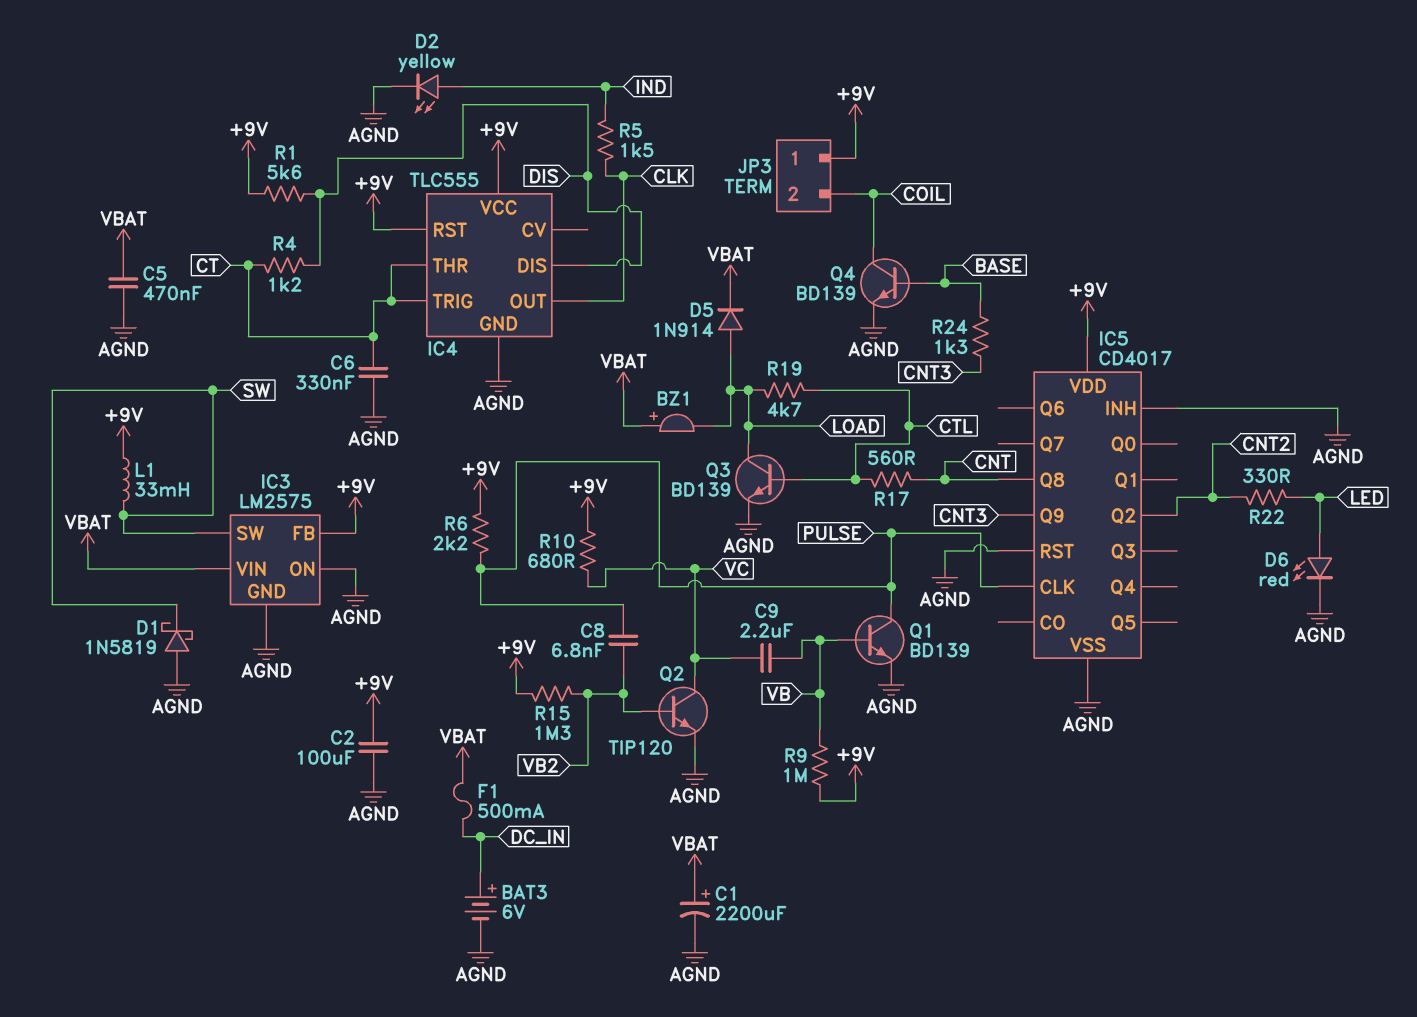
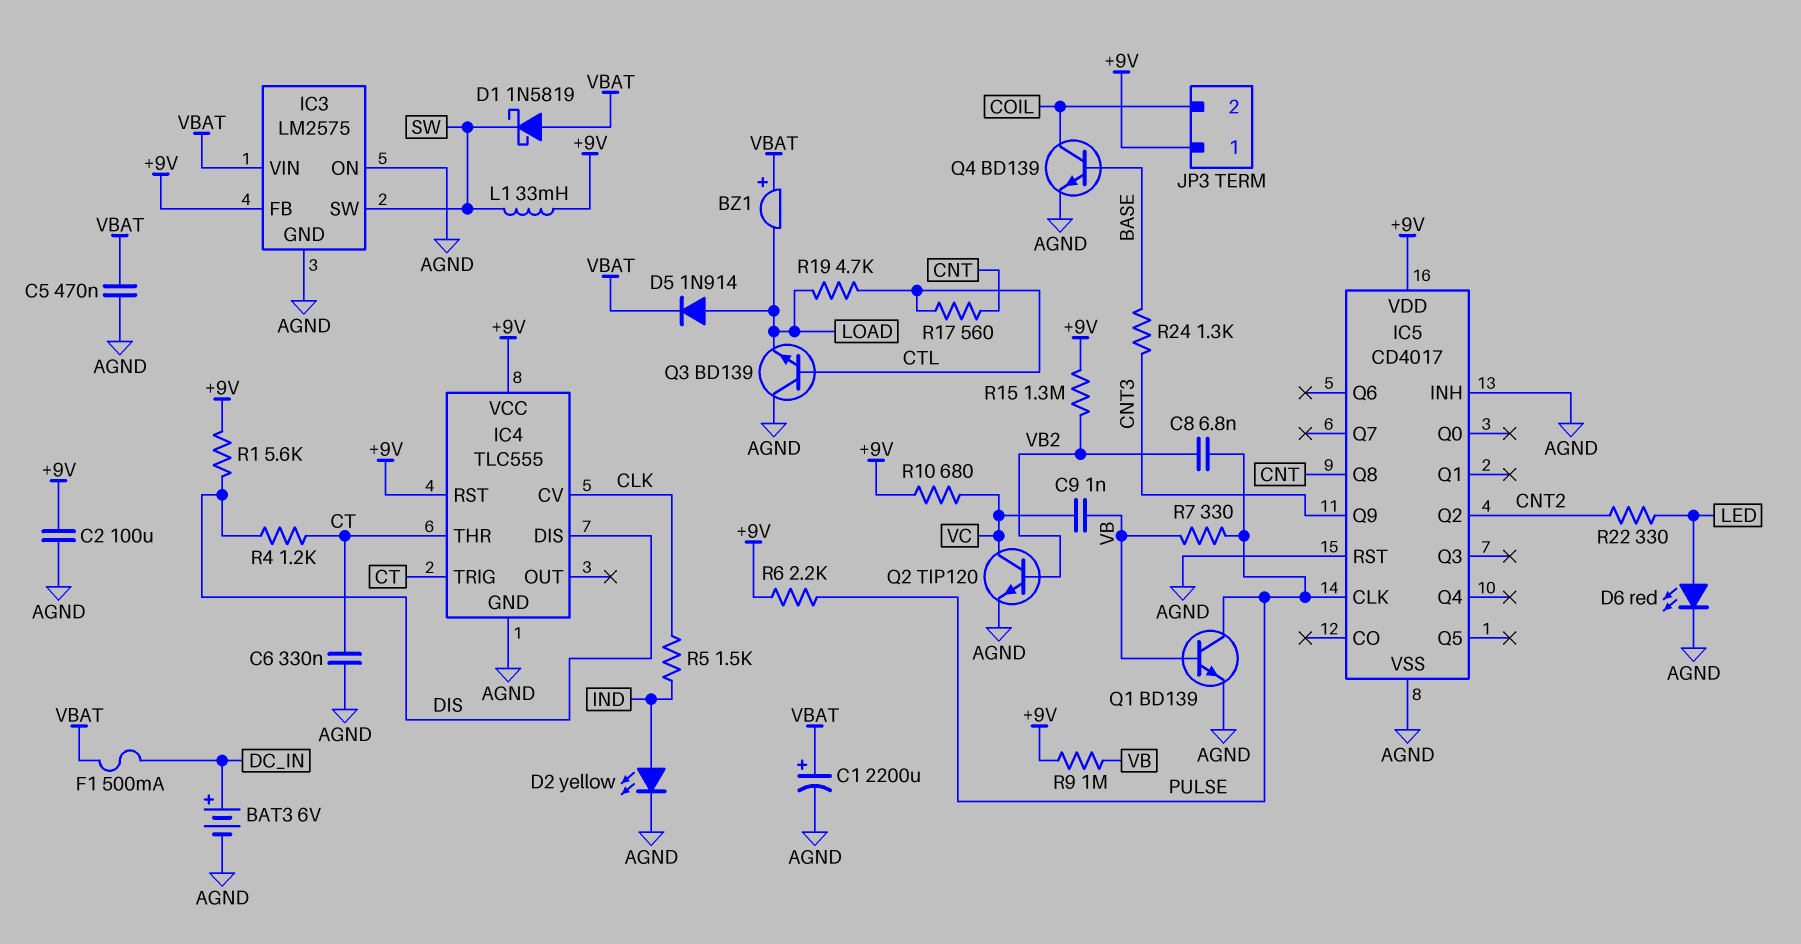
C9: 2.2uF (VB, VC) -> 1nF (VB, VC)
D1: schottky 1N5819 (A AGND, K SW) -> schottky 1N5819 (A VBAT, K SW)
IC4 pin CV: none -> CLK
IC4 pin OUT: CLK -> none
Q3: NPN BD139 (B CTL, C LOAD, E AGND) -> NPN BD139 (B CTL, C AGND, E LOAD)
R7: none -> 330 (PULSE, VB)

